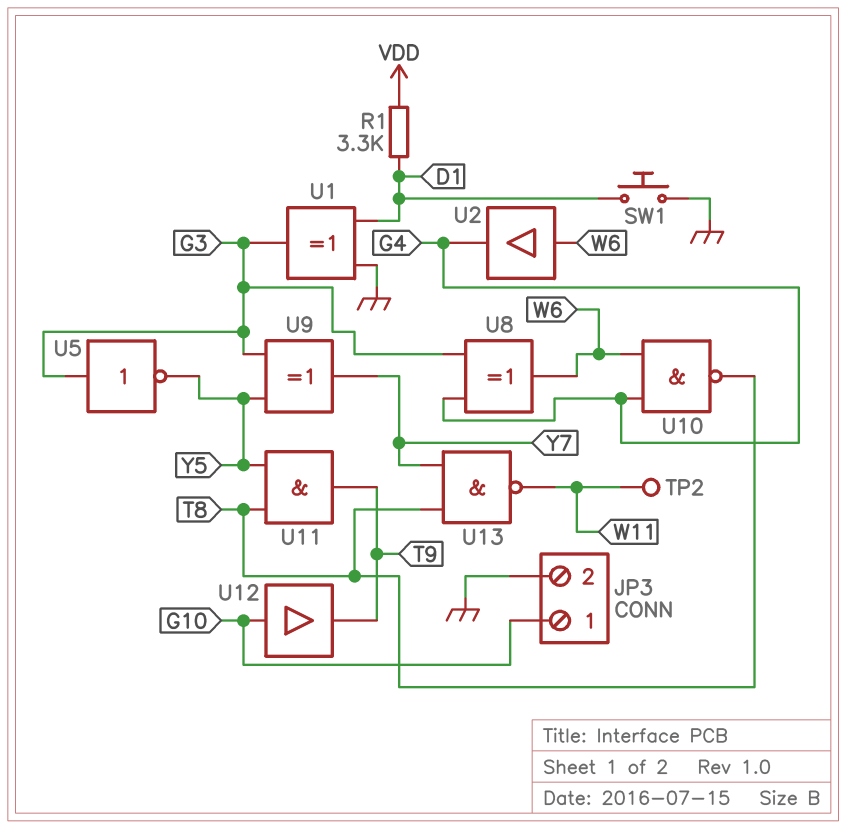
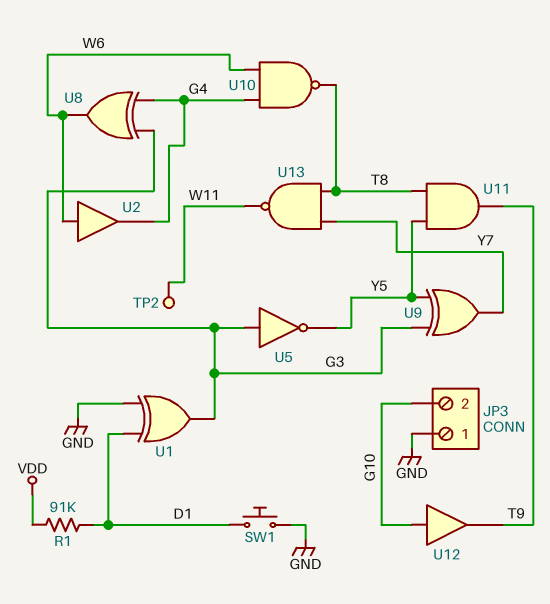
JP3 pin 1: G10 -> GND
JP3 pin 2: GND -> G10
R1: 3.3k (D1, VDD) -> 91k (D1, VDD)

